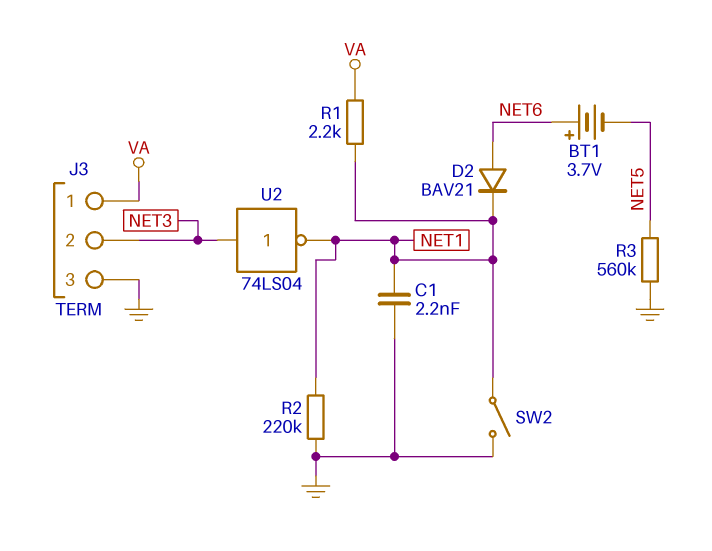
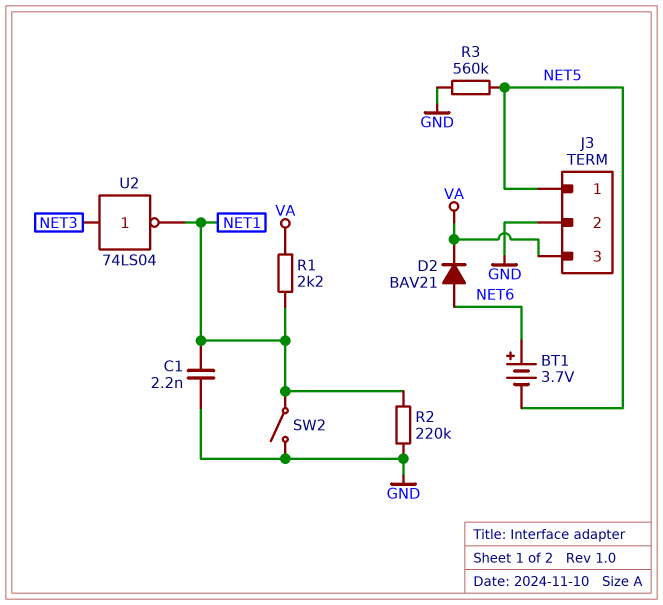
D2: diode BAV21 (A NET6, K NET1) -> diode BAV21 (A NET6, K VA)
J3 pin 1: VA -> NET5
J3 pin 2: NET3 -> GND
J3 pin 3: GND -> VA

